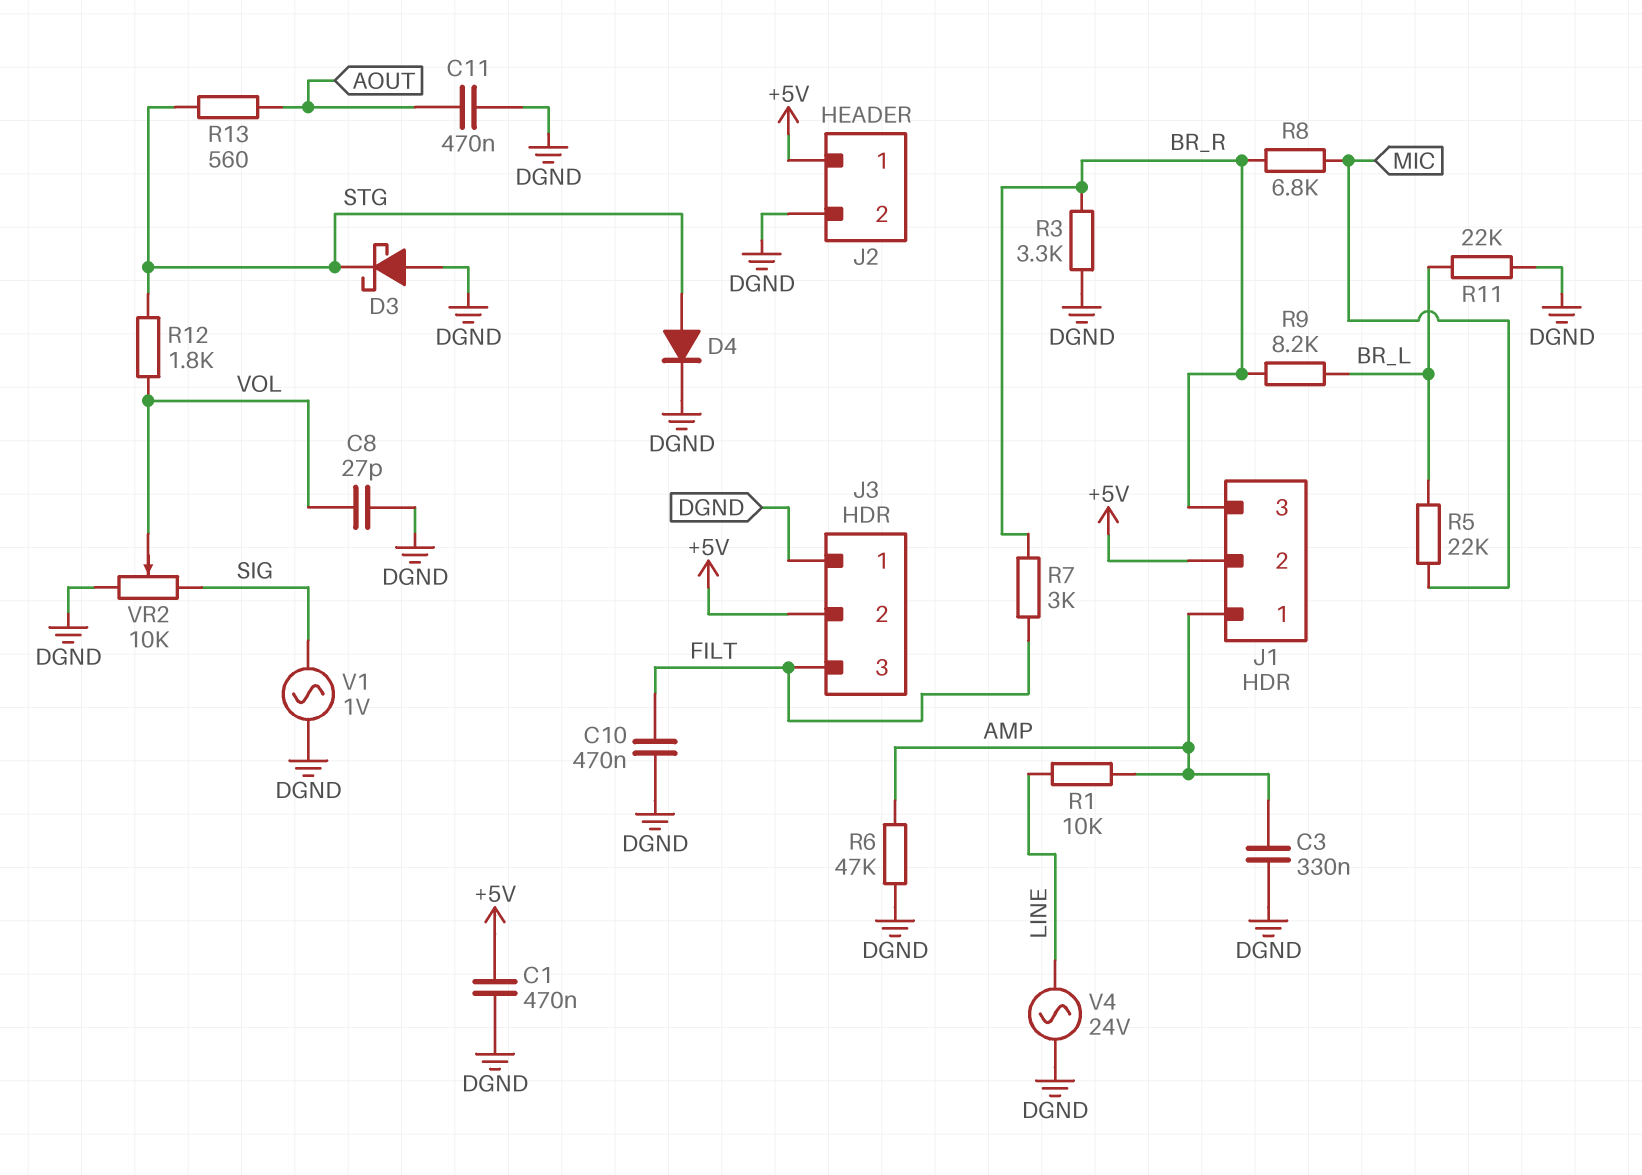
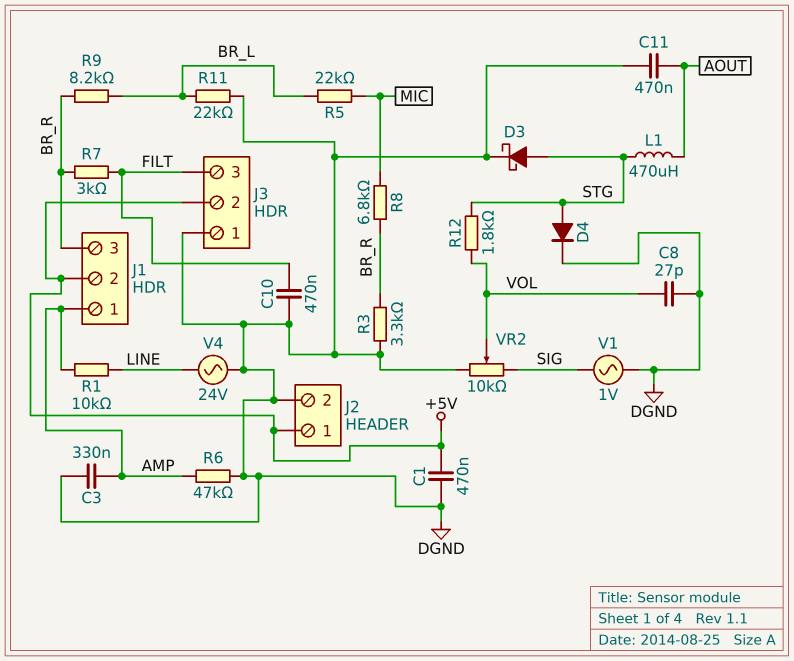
D3: schottky (A DGND, K STG) -> schottky (A STG, K DGND)
L1: none -> 470uH (AOUT, STG)
R13: 560 (AOUT, STG) -> none

